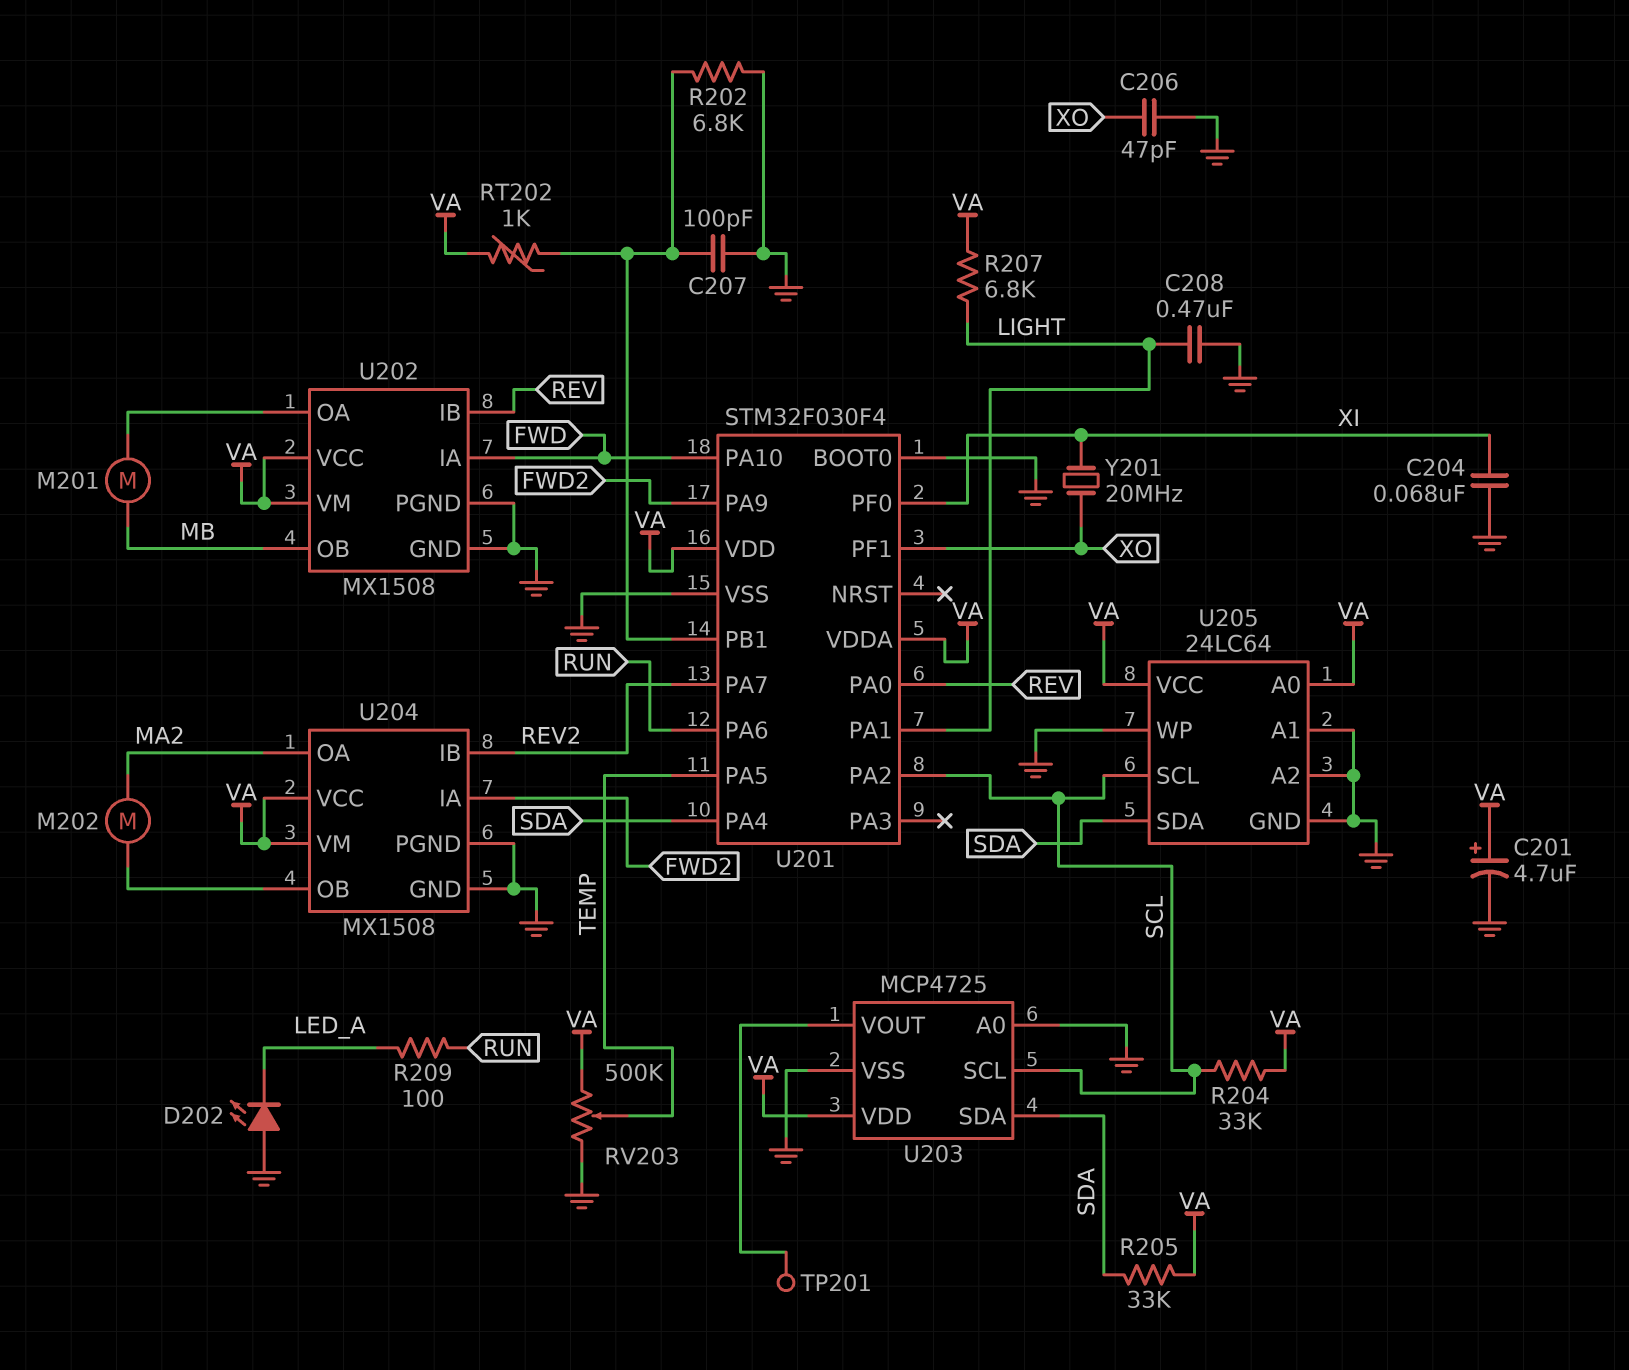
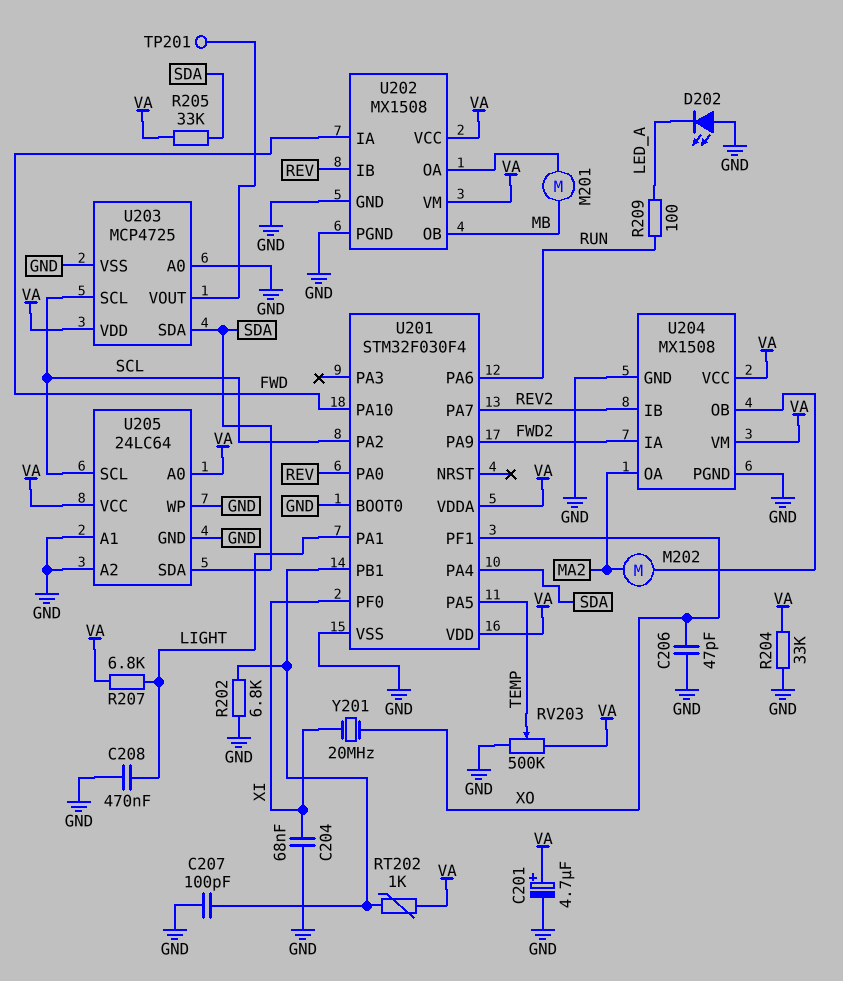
R204: 33k (SCL, VA) -> 33k (GND, VA)

